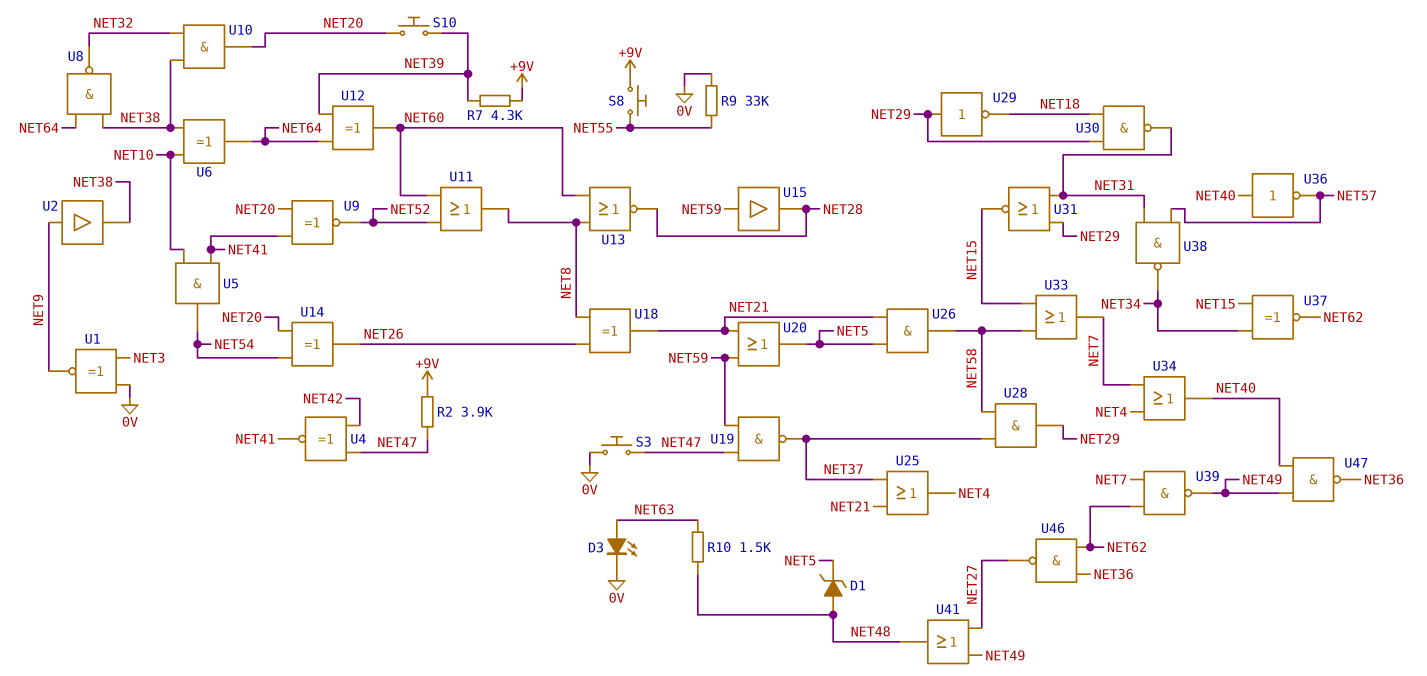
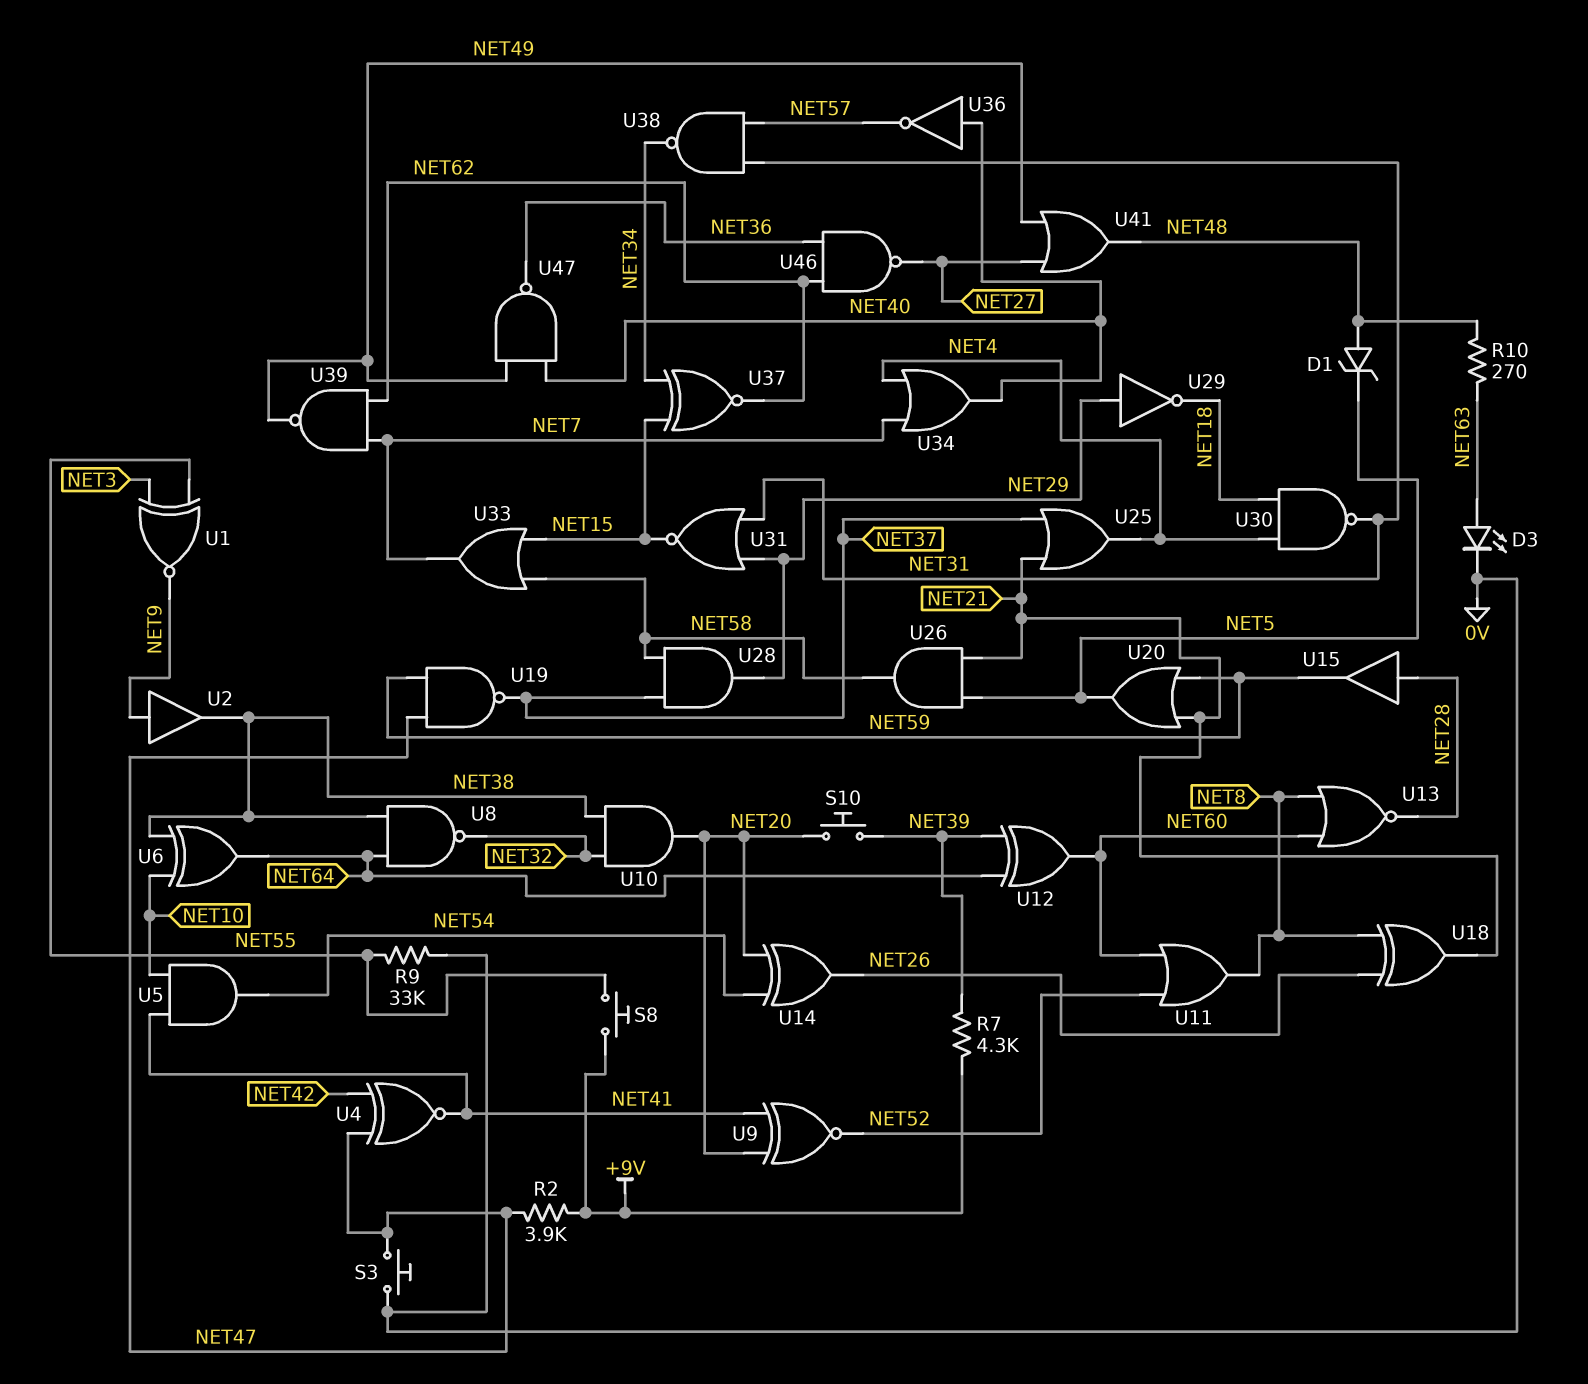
R10: 1.5k (NET48, NET63) -> 270 (NET48, NET63)
U1: XNOR (in 0V, in NET3, out NET9) -> XNOR (in NET3, in NET55, out NET9)
U15: buffer (in NET59, out NET28) -> buffer (in NET28, out NET59)
U30: NAND (in NET18, in NET29, out NET31) -> NAND (in NET4, in NET18, out NET31)

